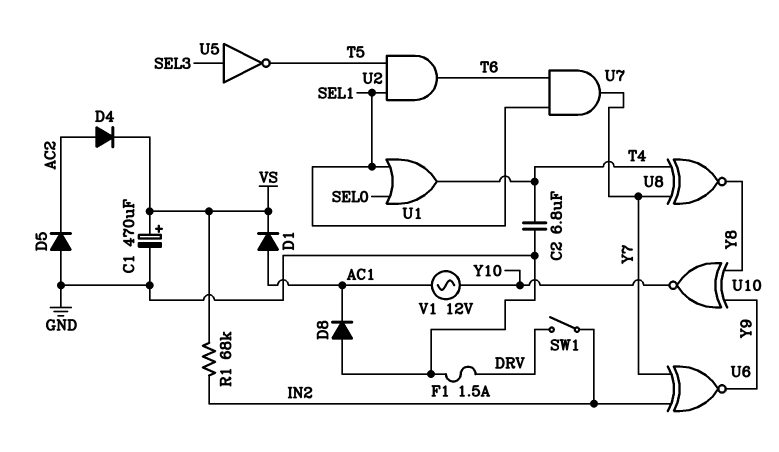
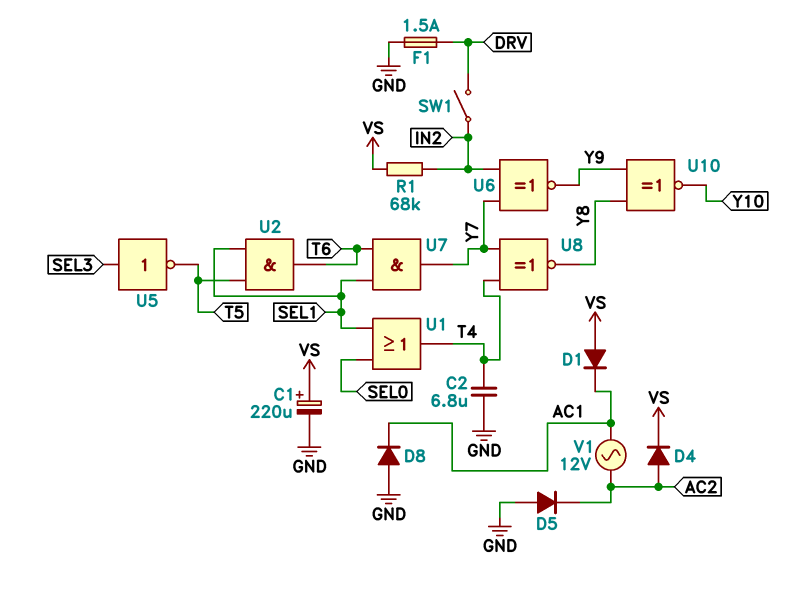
C1: 470uF (plus VS, minus GND) -> 220uF (plus VS, minus GND)
D1: diode (A AC1, K VS) -> diode (A VS, K AC1)
V1: AC 12V (AC1, Y10) -> AC 12V (AC1, AC2)

